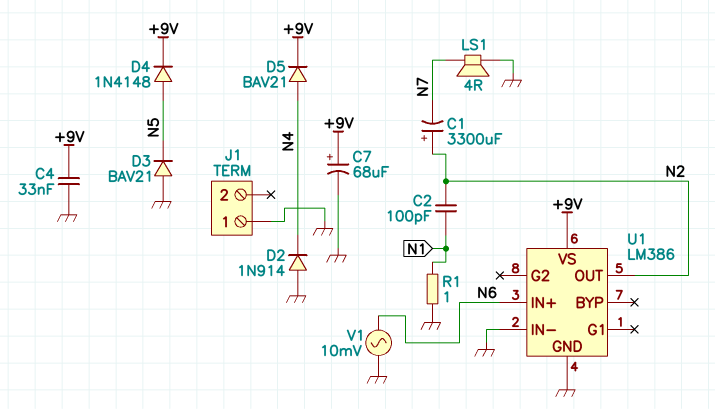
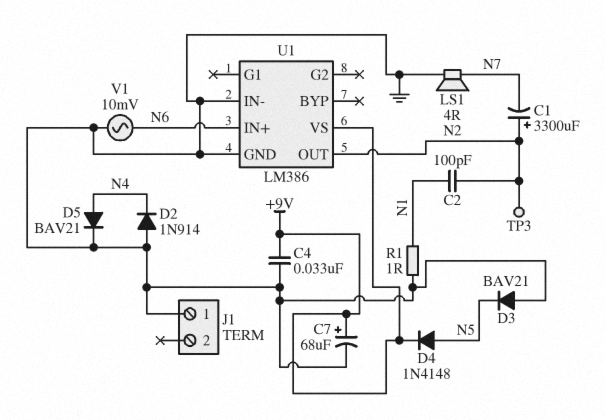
D5: diode BAV21 (A N4, K +9V) -> diode BAV21 (A N4, K GND)
TP3: none -> test point (N2)

